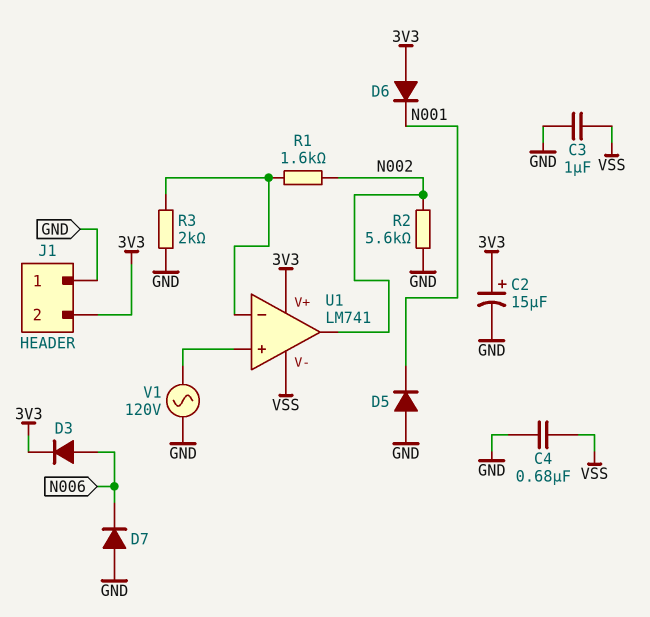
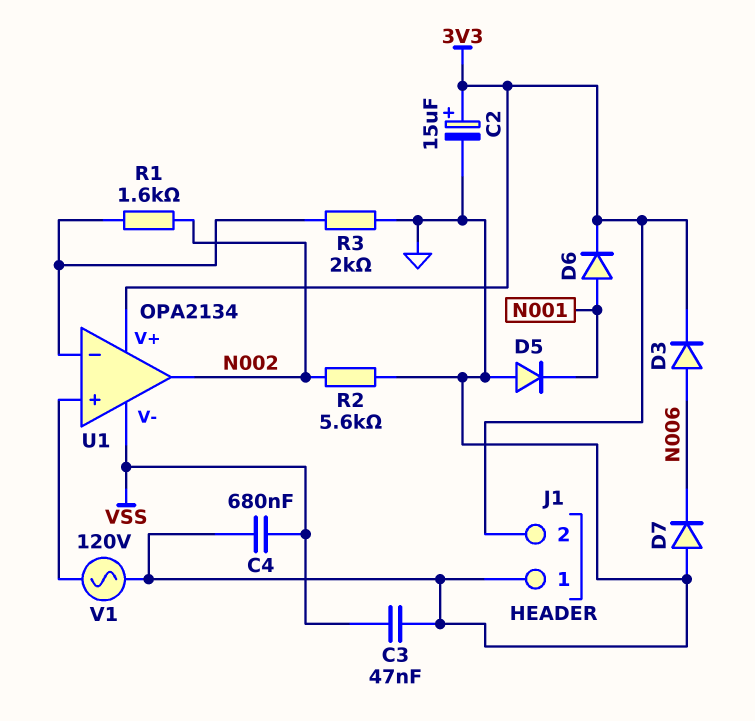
C3: 1uF (GND, VSS) -> 47nF (GND, VSS)
D6: diode (A 3V3, K N001) -> diode (A N001, K 3V3)
U1: LM741 -> OPA2134

